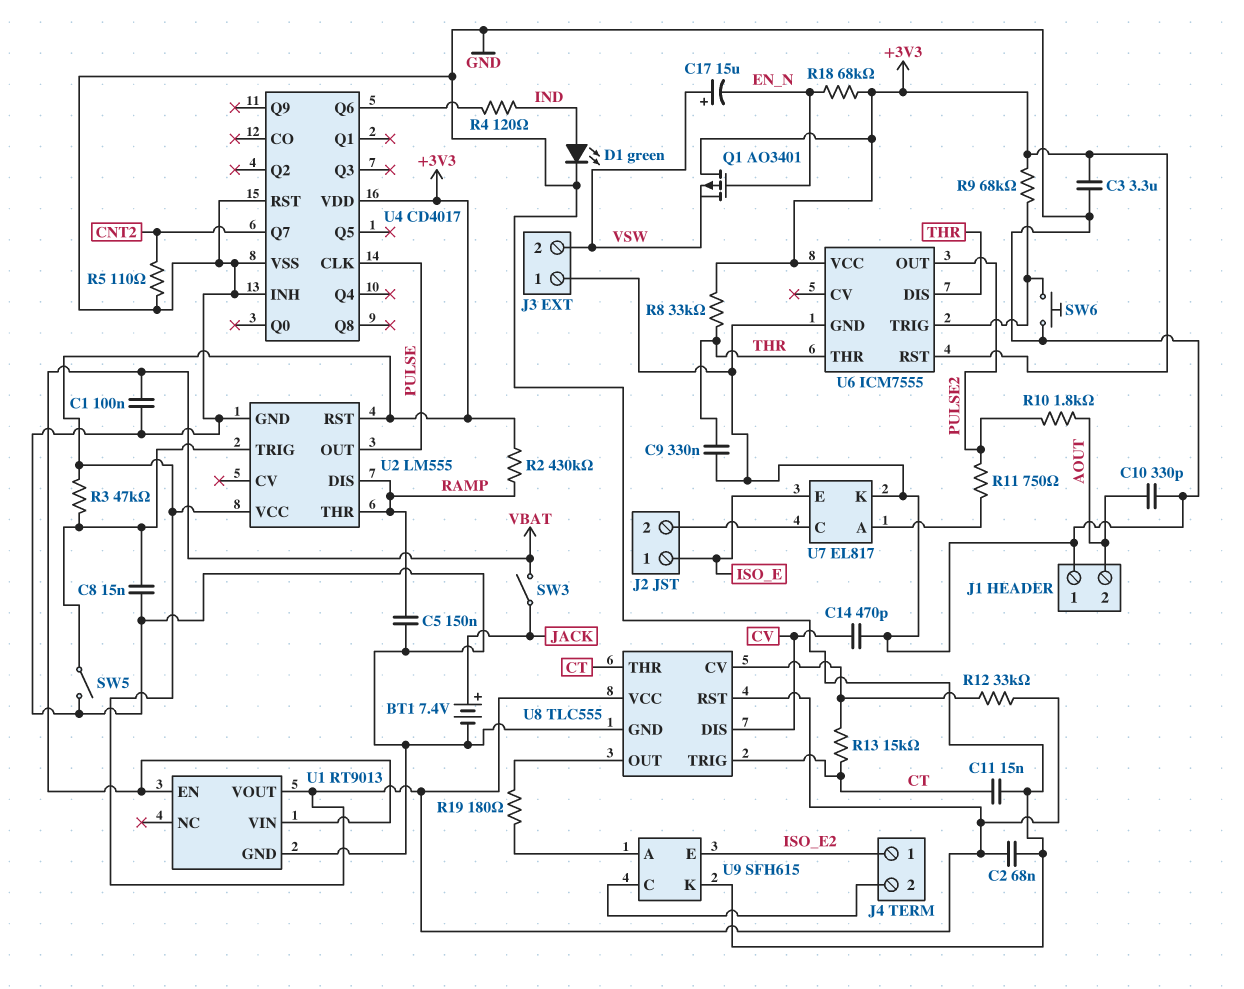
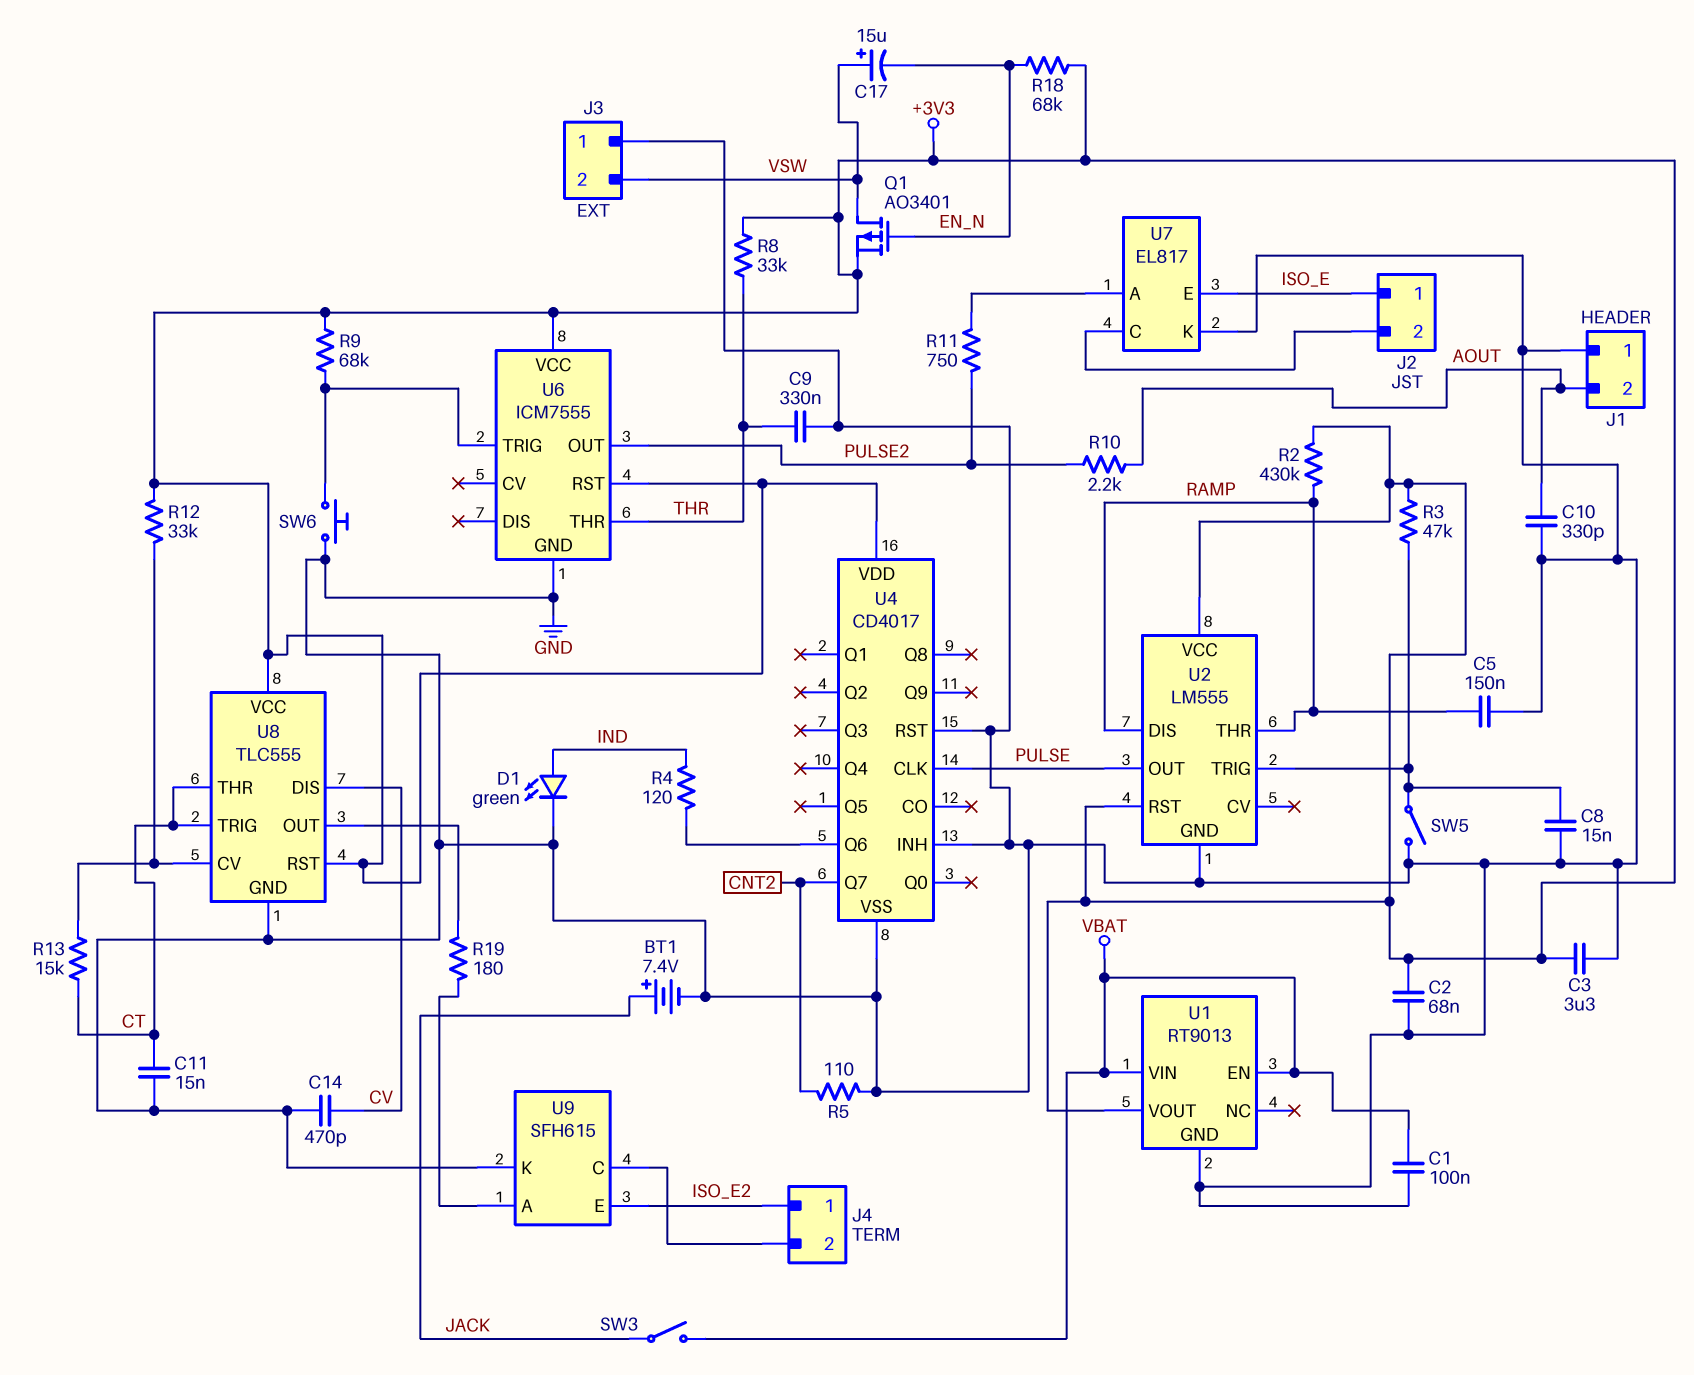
Q1: PMOS AO3401 (G EN_N, D +3V3, S VSW) -> PMOS AO3401 (G EN_N, D VSW, S +3V3)
R10: 1.8k (AOUT, PULSE2) -> 2.2k (AOUT, PULSE2)
U6 pin DIS: THR -> none

